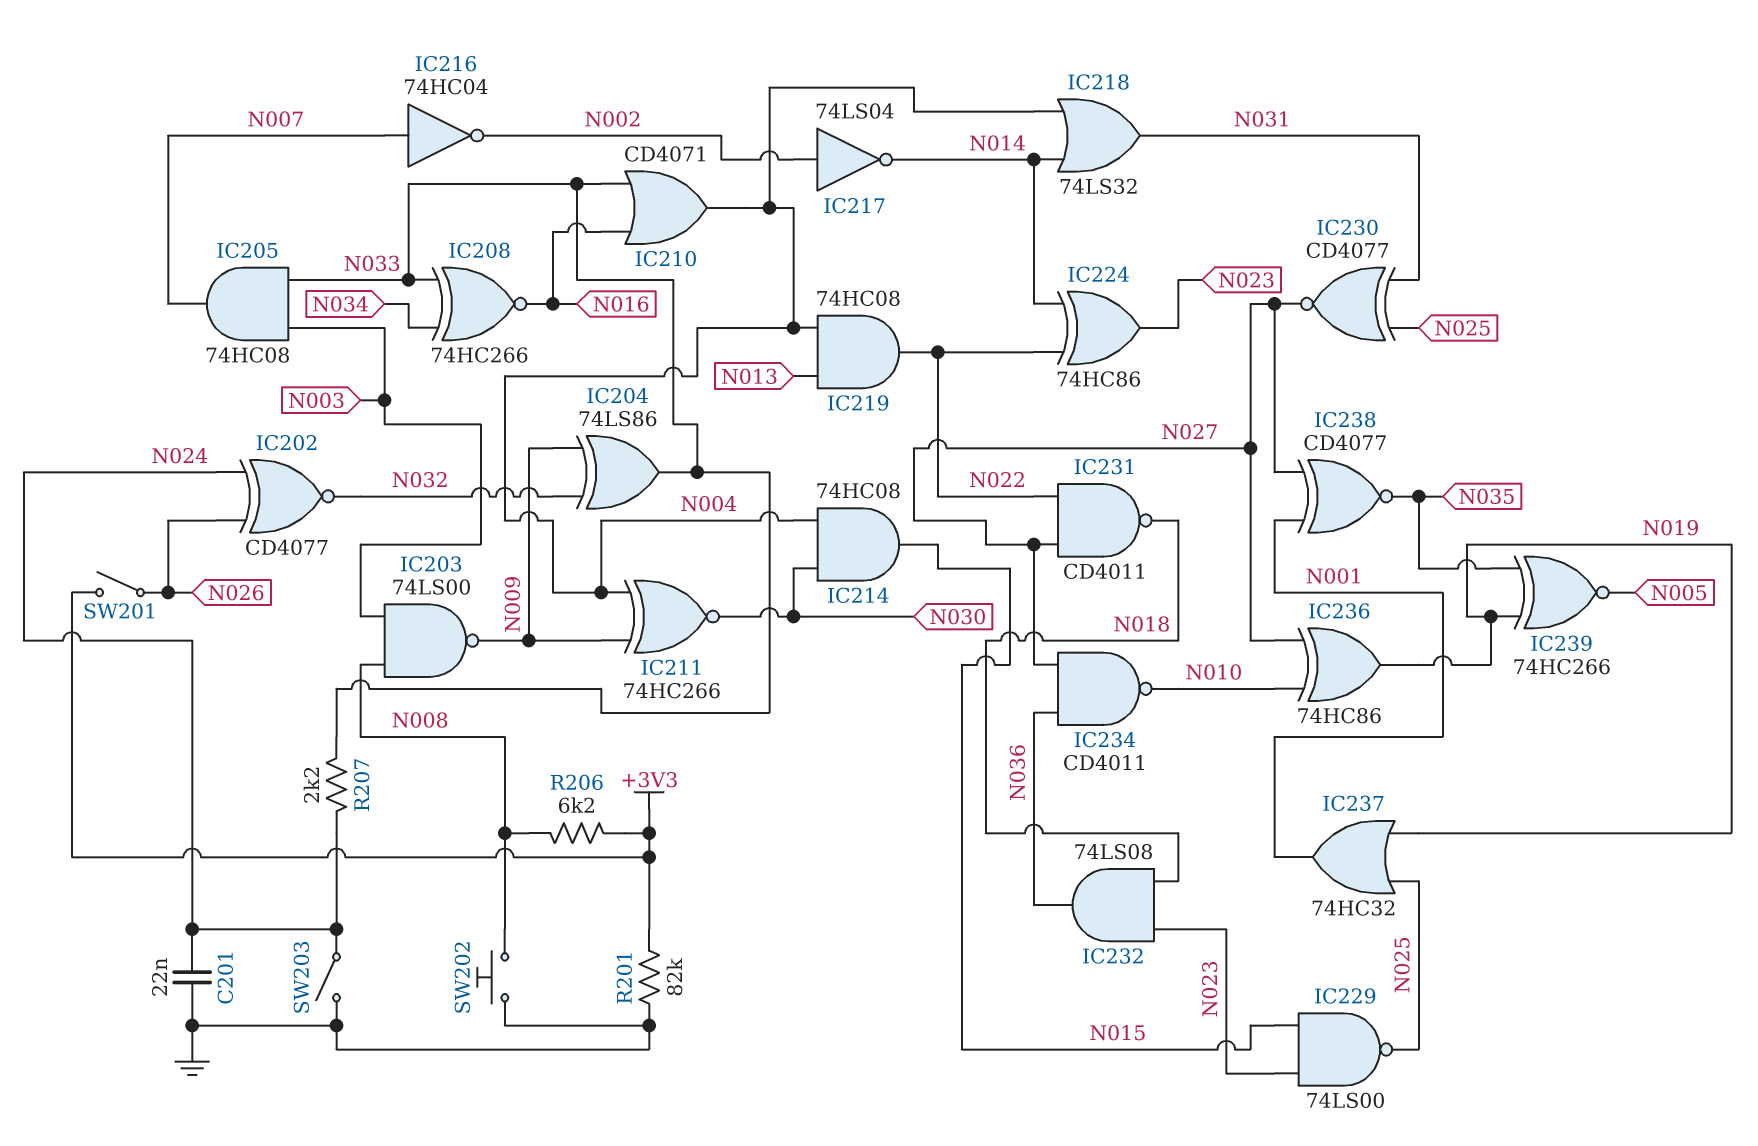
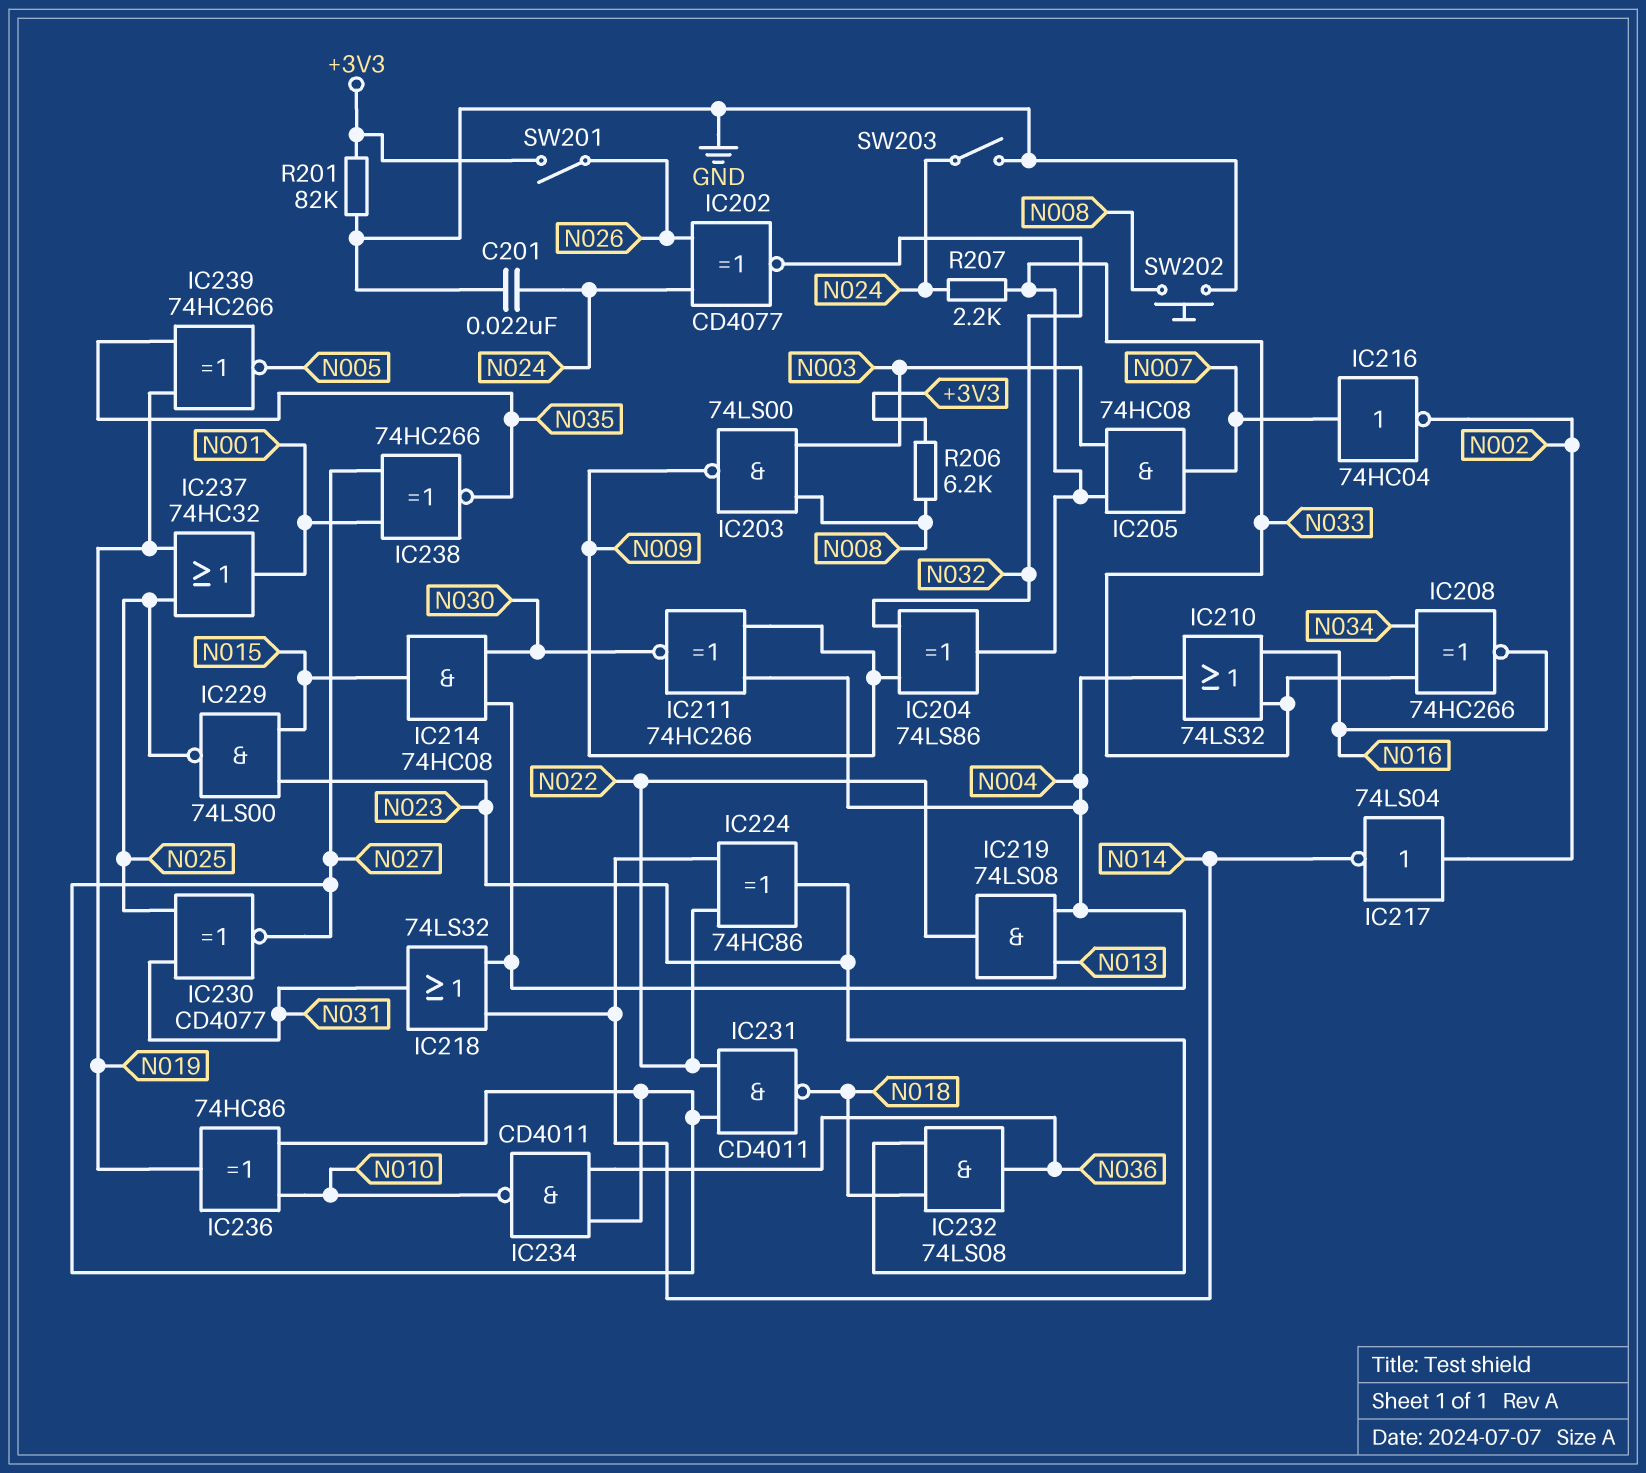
IC210: OR CD4071 (in N016, in N033, out N004) -> OR 74LS32 (in N016, in N033, out N004)
IC219: AND 74HC08 (in N004, in N013, out N022) -> AND 74LS08 (in N004, in N013, out N022)
IC238: XNOR CD4077 (in N001, in N027, out N035) -> XNOR 74HC266 (in N001, in N027, out N035)

